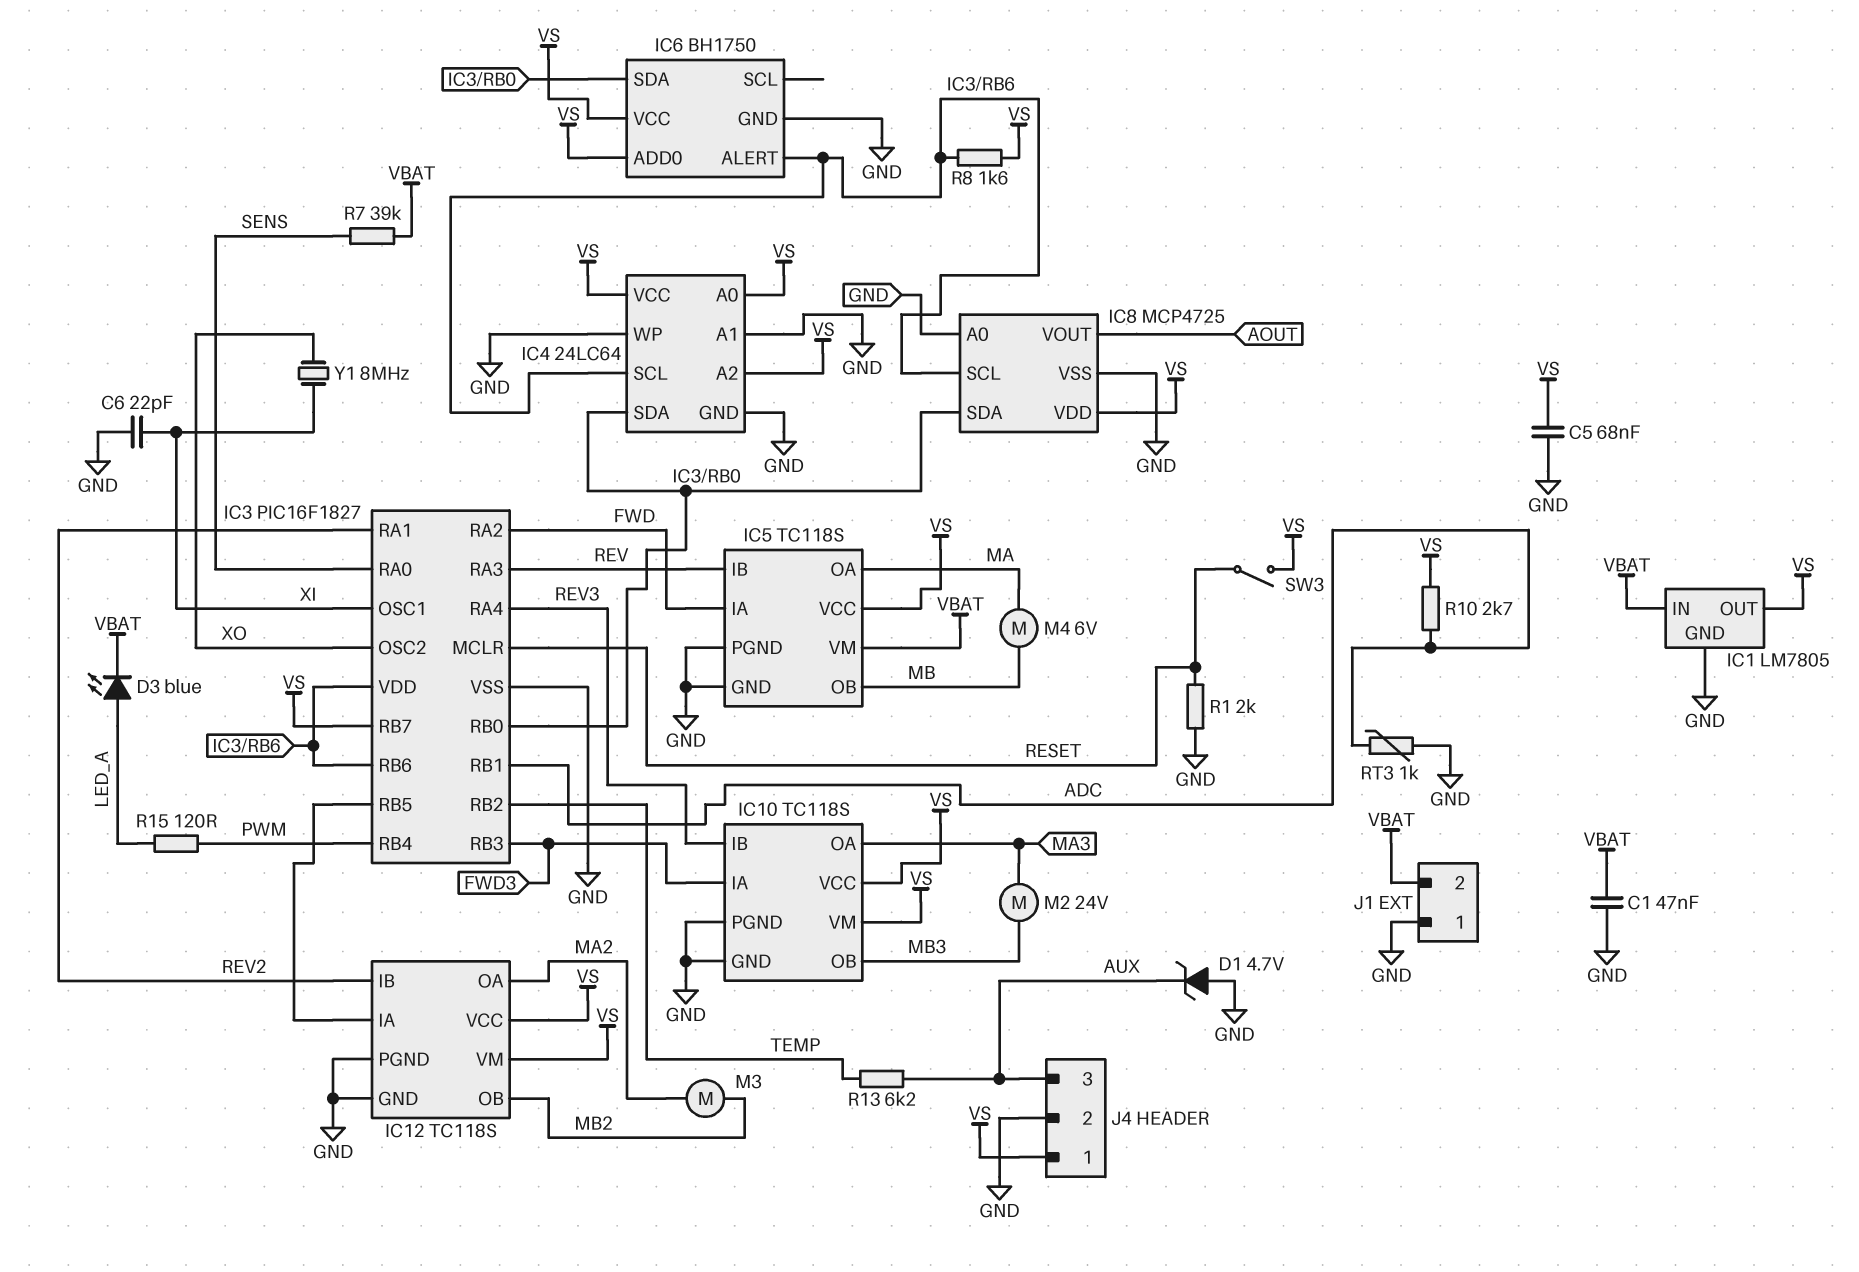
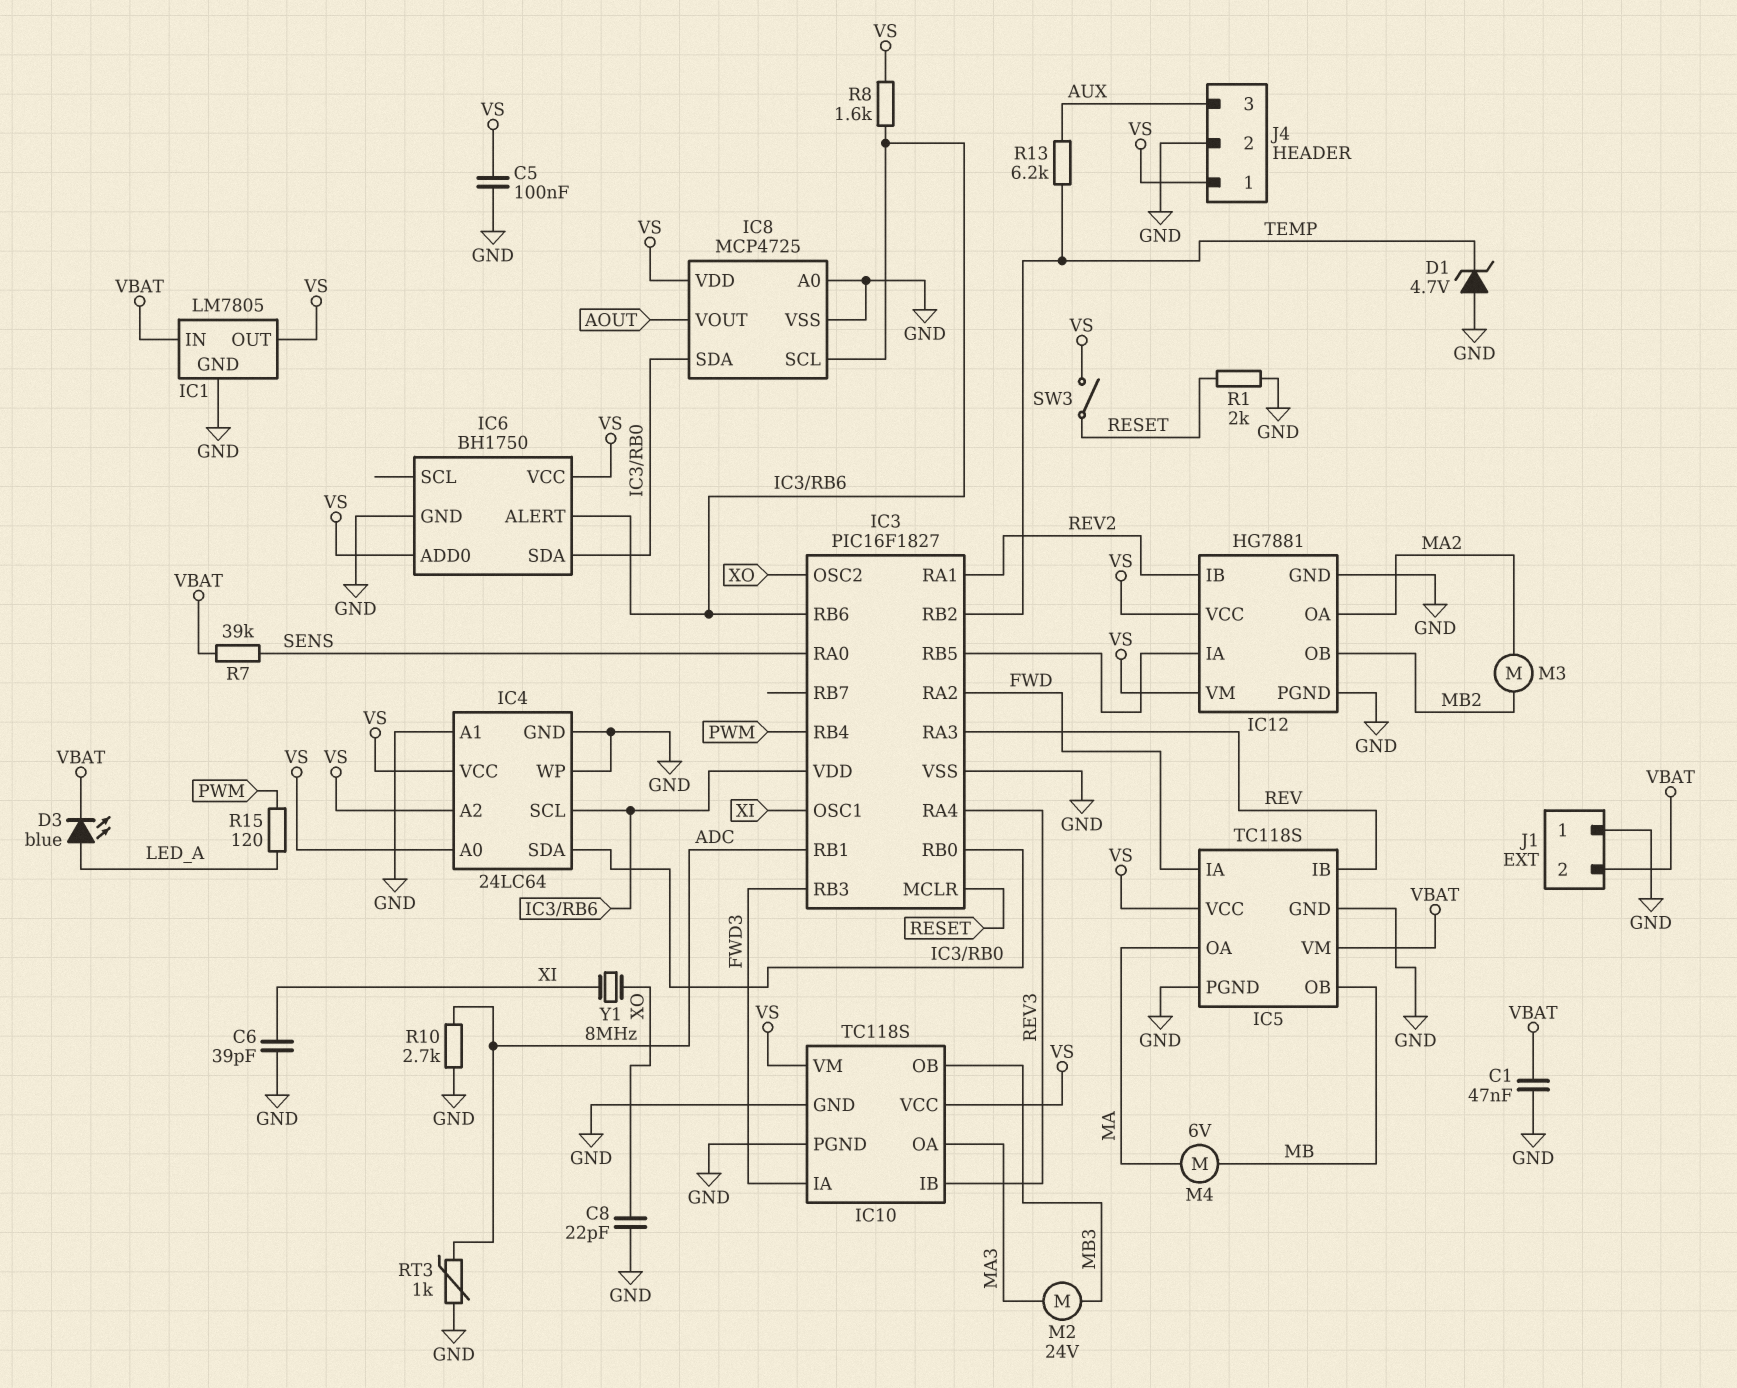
C5: 68nF (GND, VS) -> 100nF (GND, VS)
C6: 22pF (GND, XI) -> 39pF (GND, XI)
C8: none -> 22pF (GND, XO)
D1: zener 4.7V (A GND, K AUX) -> zener 4.7V (A GND, K TEMP)
IC3 pin RB7: VS -> none
IC12: TC118S -> HG7881
R10: 2.7k (ADC, VS) -> 2.7k (ADC, GND)

